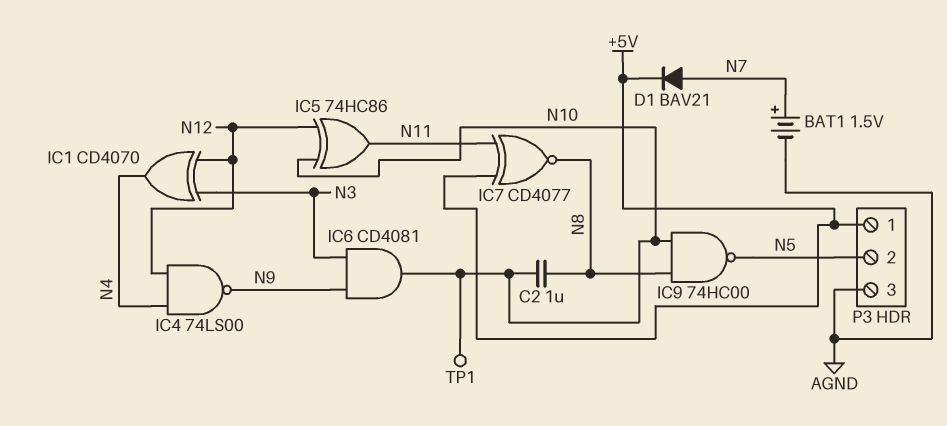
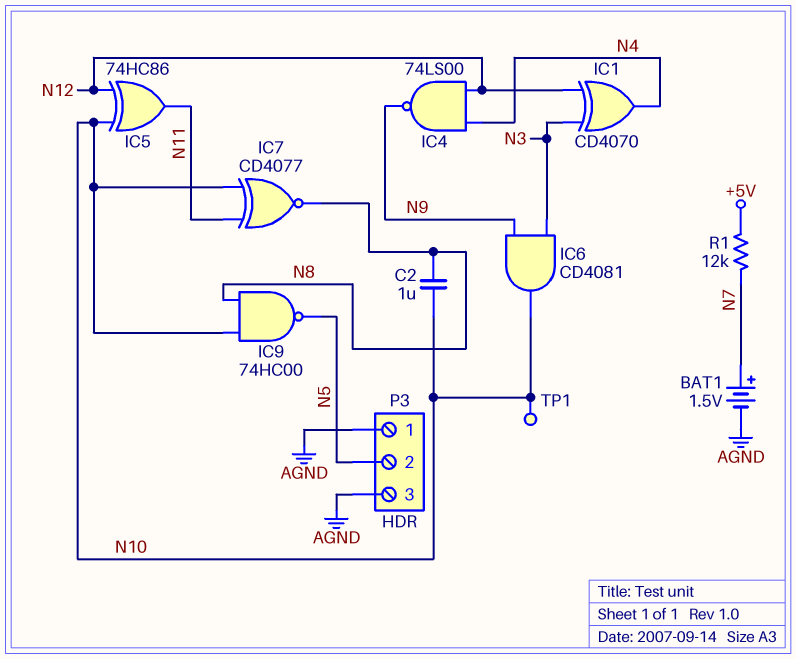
D1: diode BAV21 (A N7, K +5V) -> none
IC7: XNOR CD4077 (in +5V, in N11, out N8) -> XNOR CD4077 (in N10, in N11, out N8)
P3 pin 1: +5V -> AGND
R1: none -> 12k (+5V, N7)

